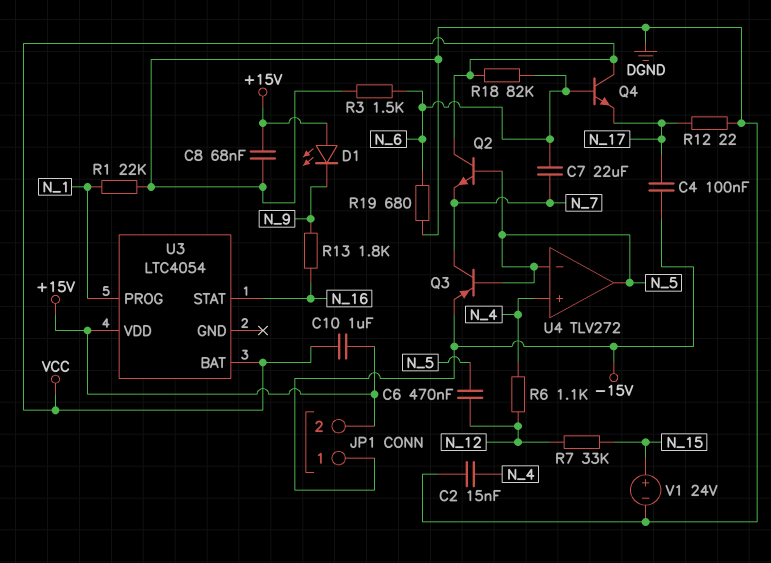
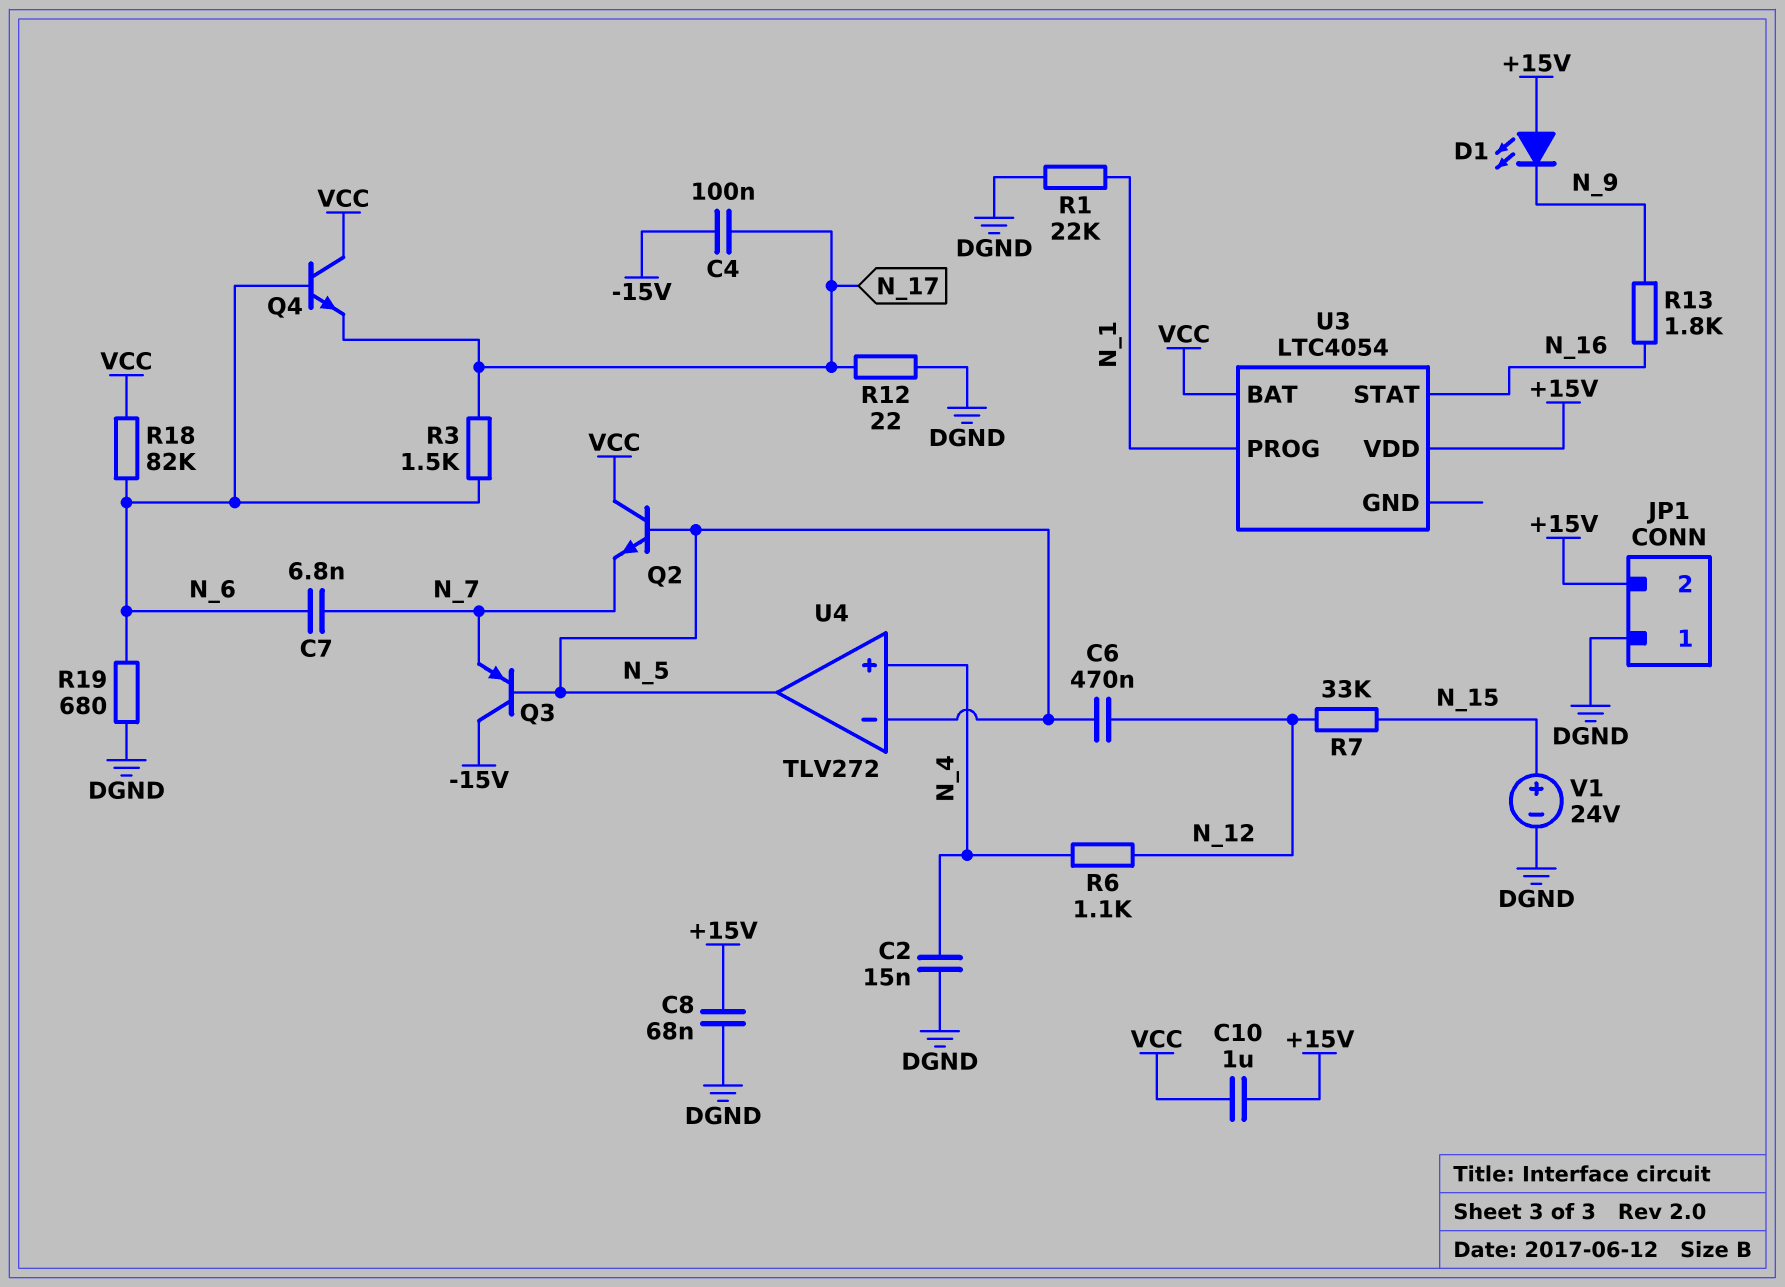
C7: 22uF (N_6, N_7) -> 6.8nF (N_6, N_7)
JP1 pin 1: -15V -> DGND
Q3: PNP (B N_5, C N_7, E -15V) -> PNP (B N_5, C -15V, E N_7)
R3: 1.5k (DGND, N_6) -> 1.5k (N_6, N_17)

